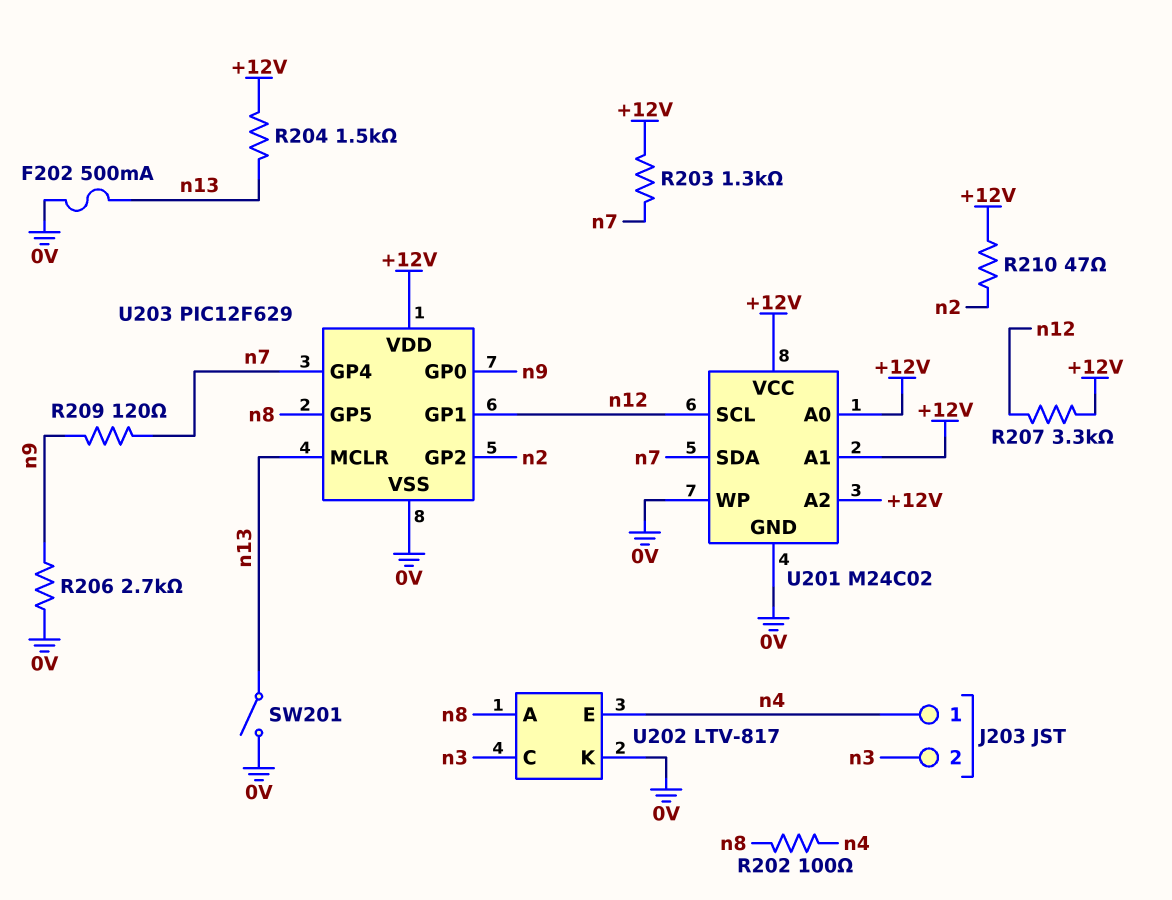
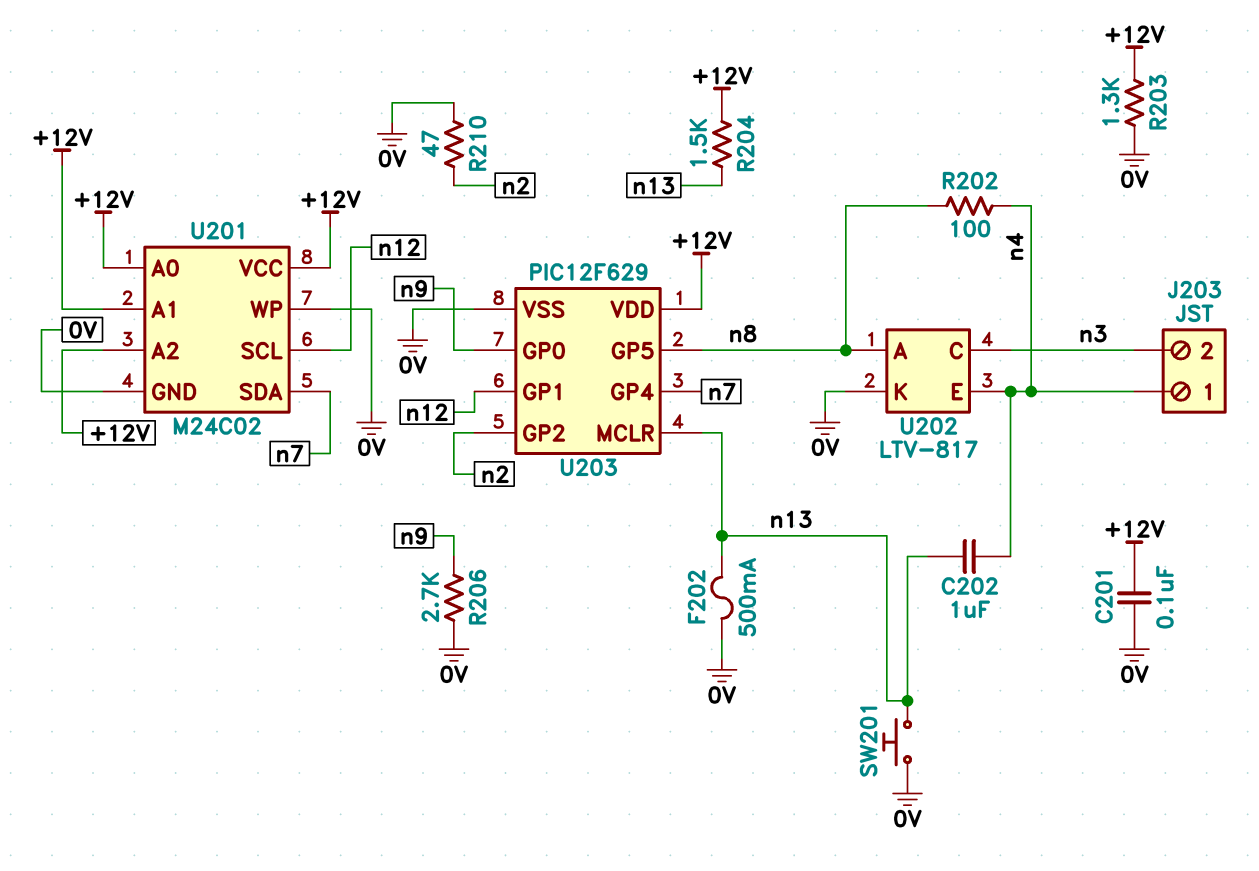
C201: none -> 100nF (+12V, 0V)
C202: none -> 1uF (n4, n13)
R203: 1.3k (+12V, n7) -> 1.3k (+12V, 0V)
R207: 3.3k (+12V, n12) -> none
R209: 120 (n7, n9) -> none
R210: 47 (+12V, n2) -> 47 (0V, n2)
SW201: switch (0V, n13) -> button (0V, n13)

